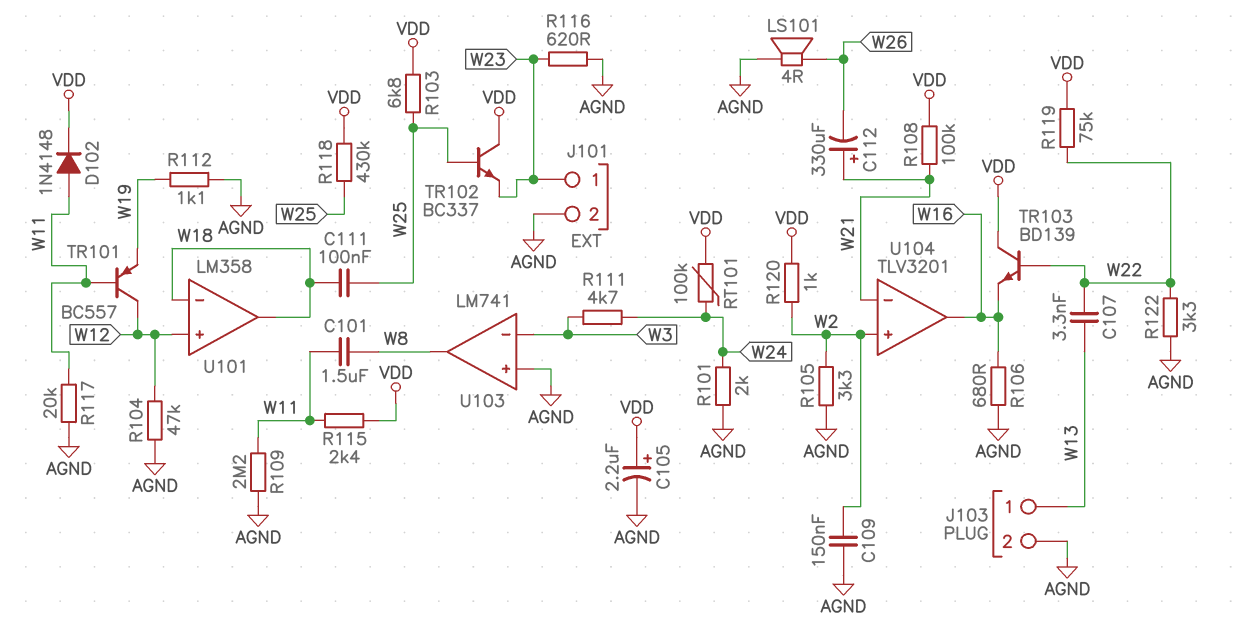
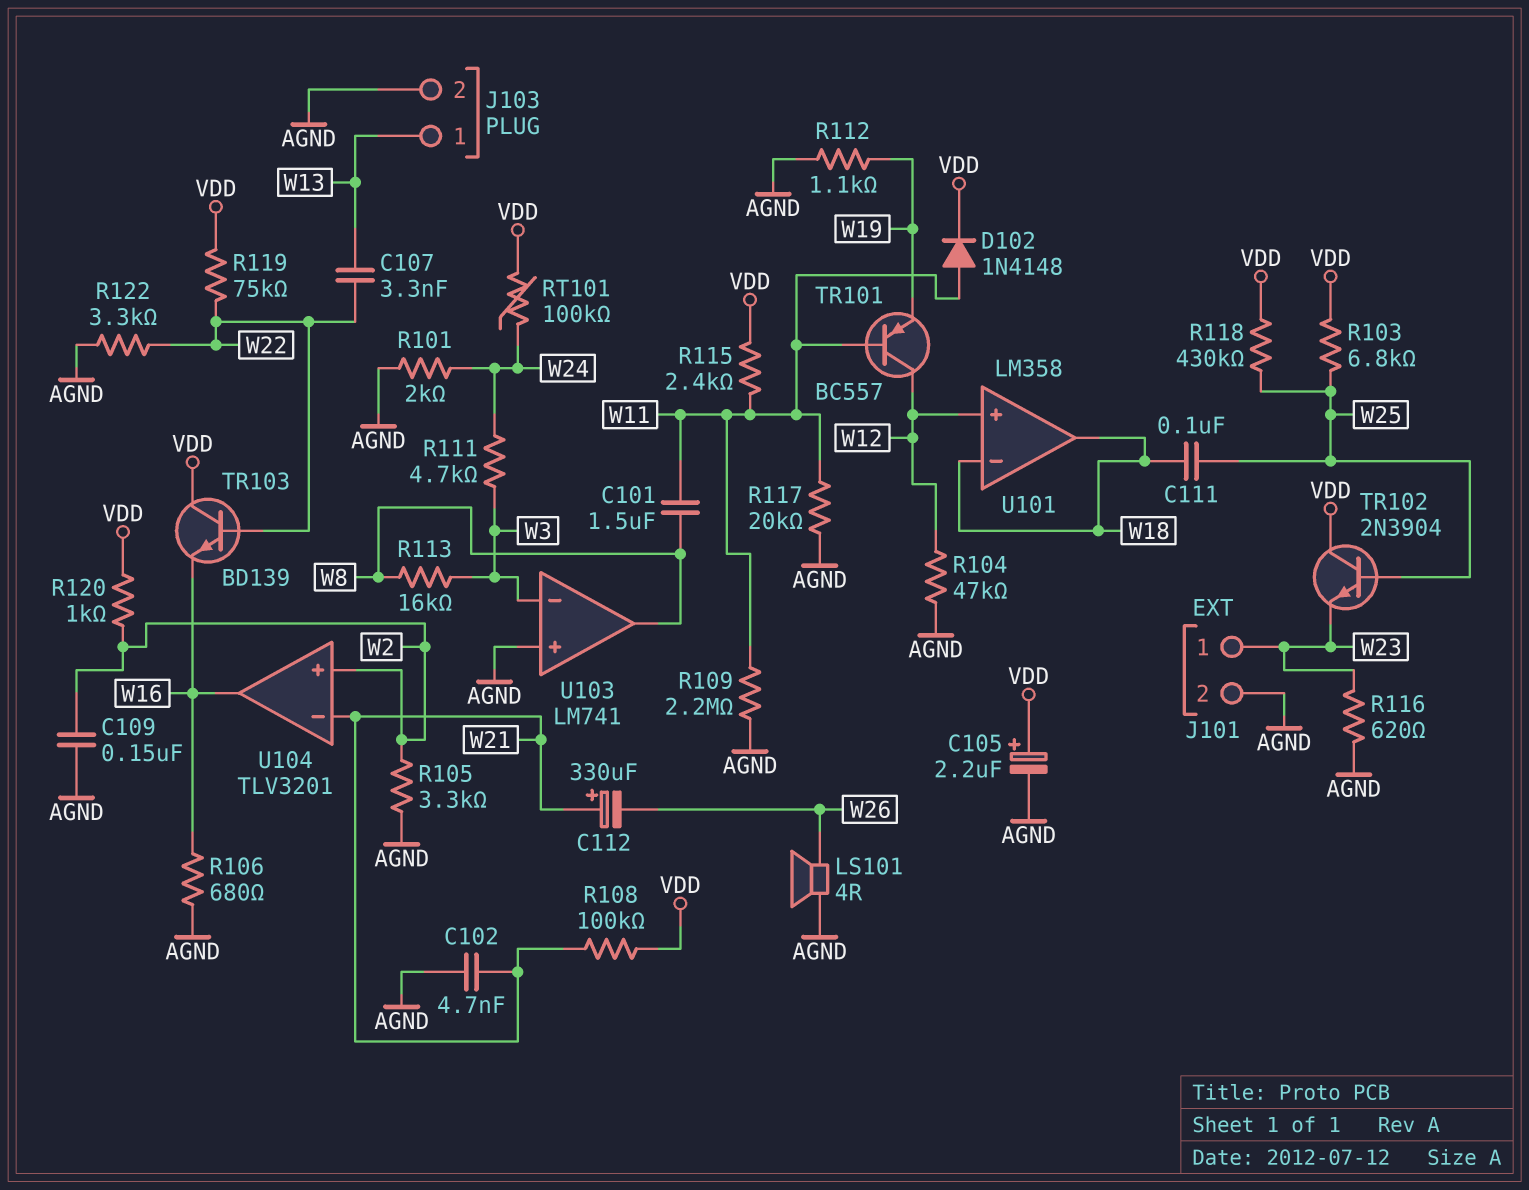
C102: none -> 4.7nF (AGND, W21)
R113: none -> 16k (W3, W8)
TR102: NPN BC337 (B W25, C VDD, E W23) -> NPN 2N3904 (B W25, C VDD, E W23)

